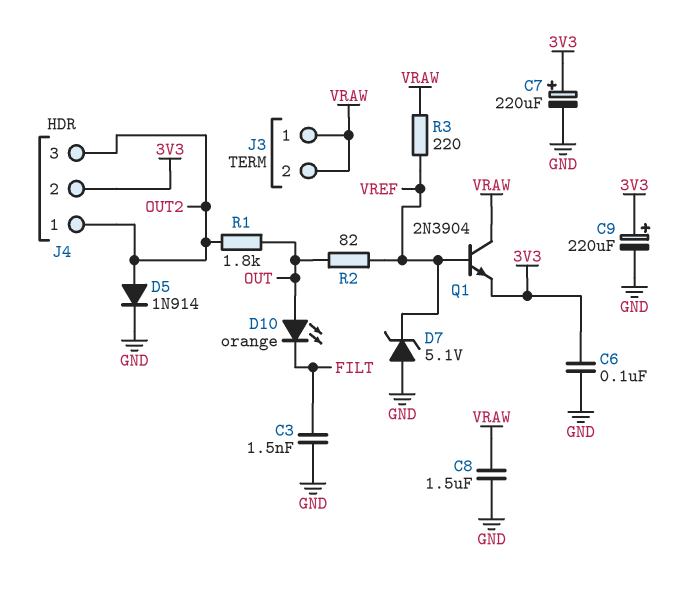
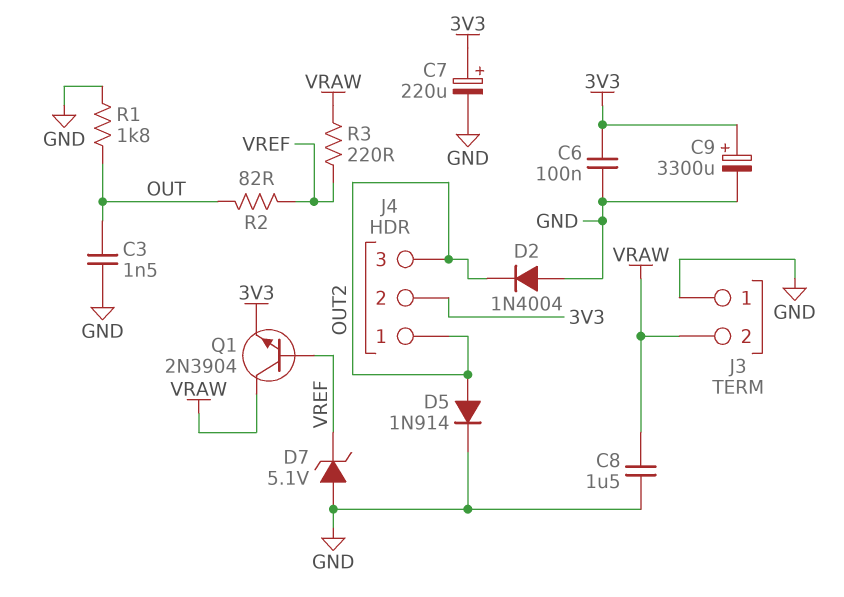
C3: 1.5nF (FILT, GND) -> 1.5nF (GND, OUT)
C9: 220uF (plus 3V3, minus GND) -> 3300uF (plus 3V3, minus GND)
D2: none -> diode 1N4004 (A GND, K OUT2)
D10: LED orange (A OUT, K FILT) -> none
J3 pin 1: VRAW -> GND
R1: 1.8k (OUT, OUT2) -> 1.8k (GND, OUT)

